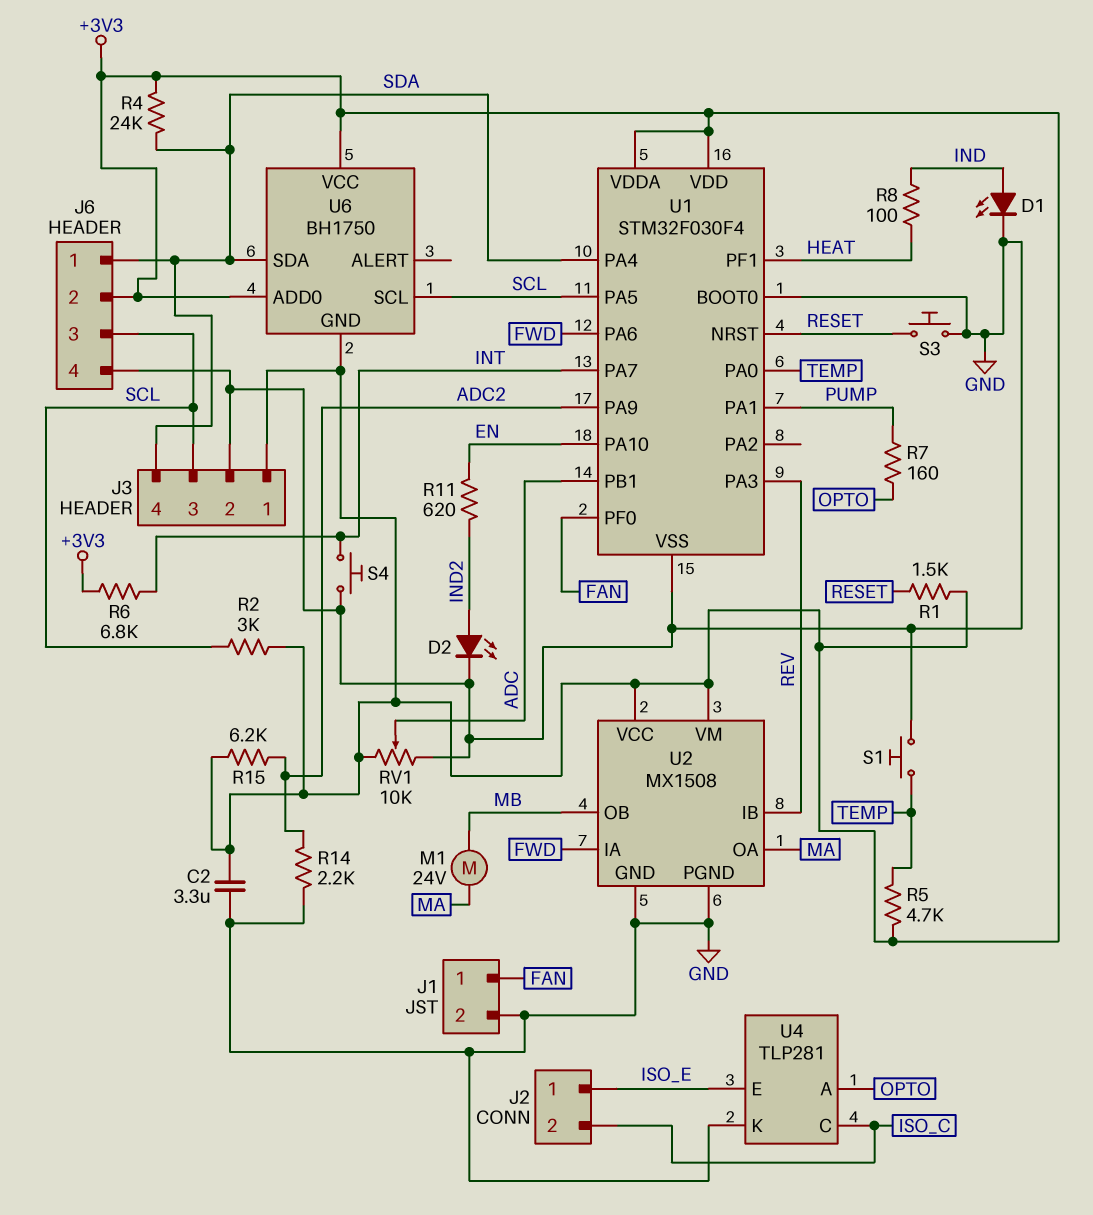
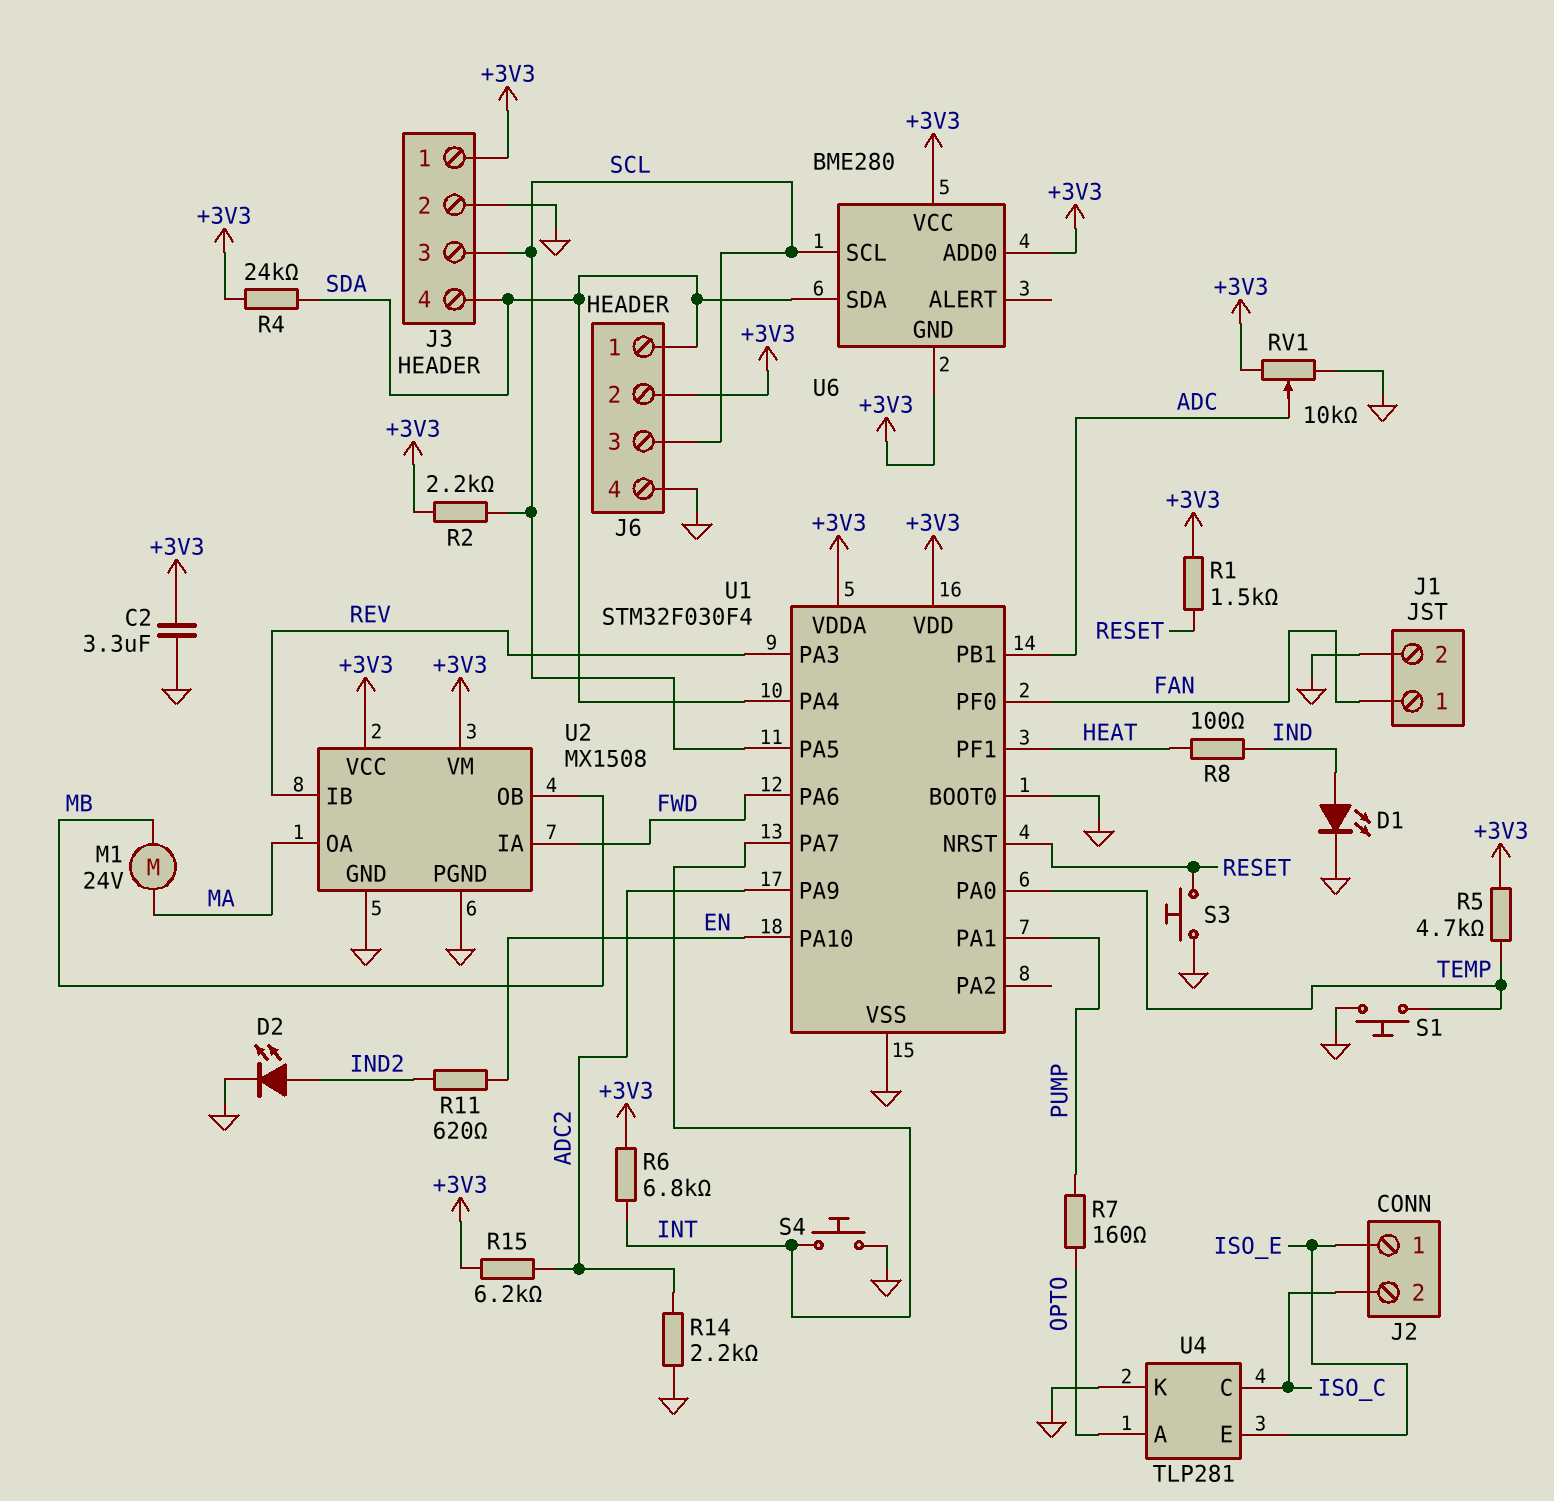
R2: 3k (+3V3, SCL) -> 2.2k (+3V3, SCL)
U6: BH1750 -> BME280

